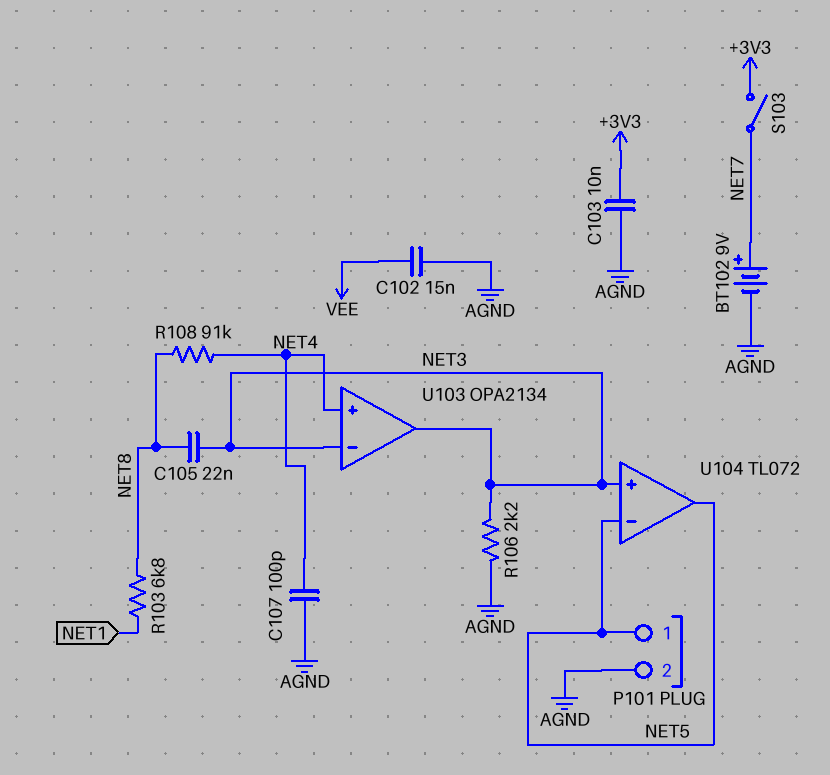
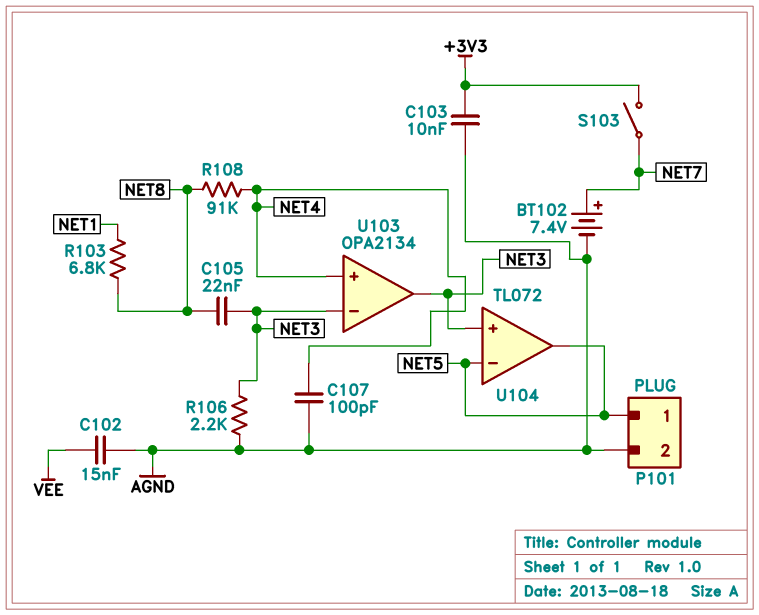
BT102: 9V (plus NET7, minus AGND) -> 7.4V (plus NET7, minus AGND)

